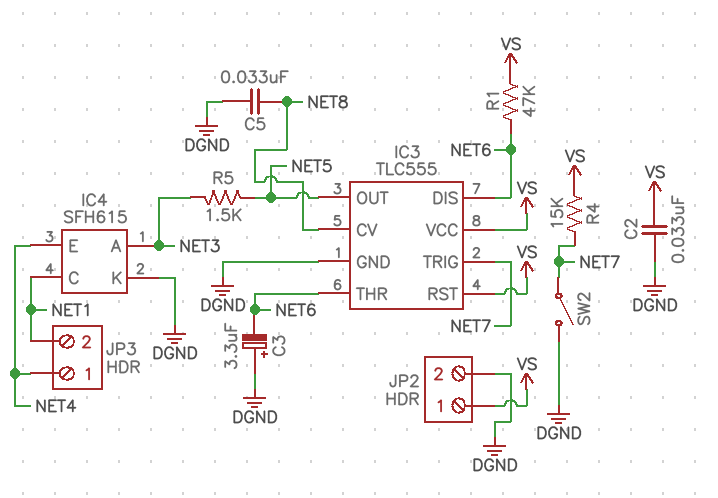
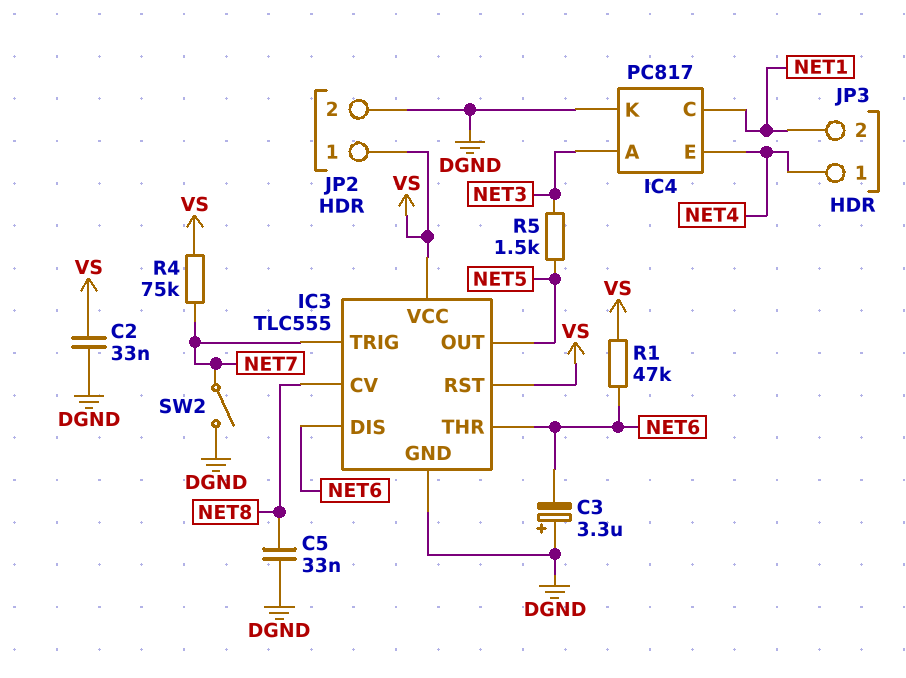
IC4: SFH615 -> PC817
R4: 15k (NET7, VS) -> 75k (NET7, VS)

